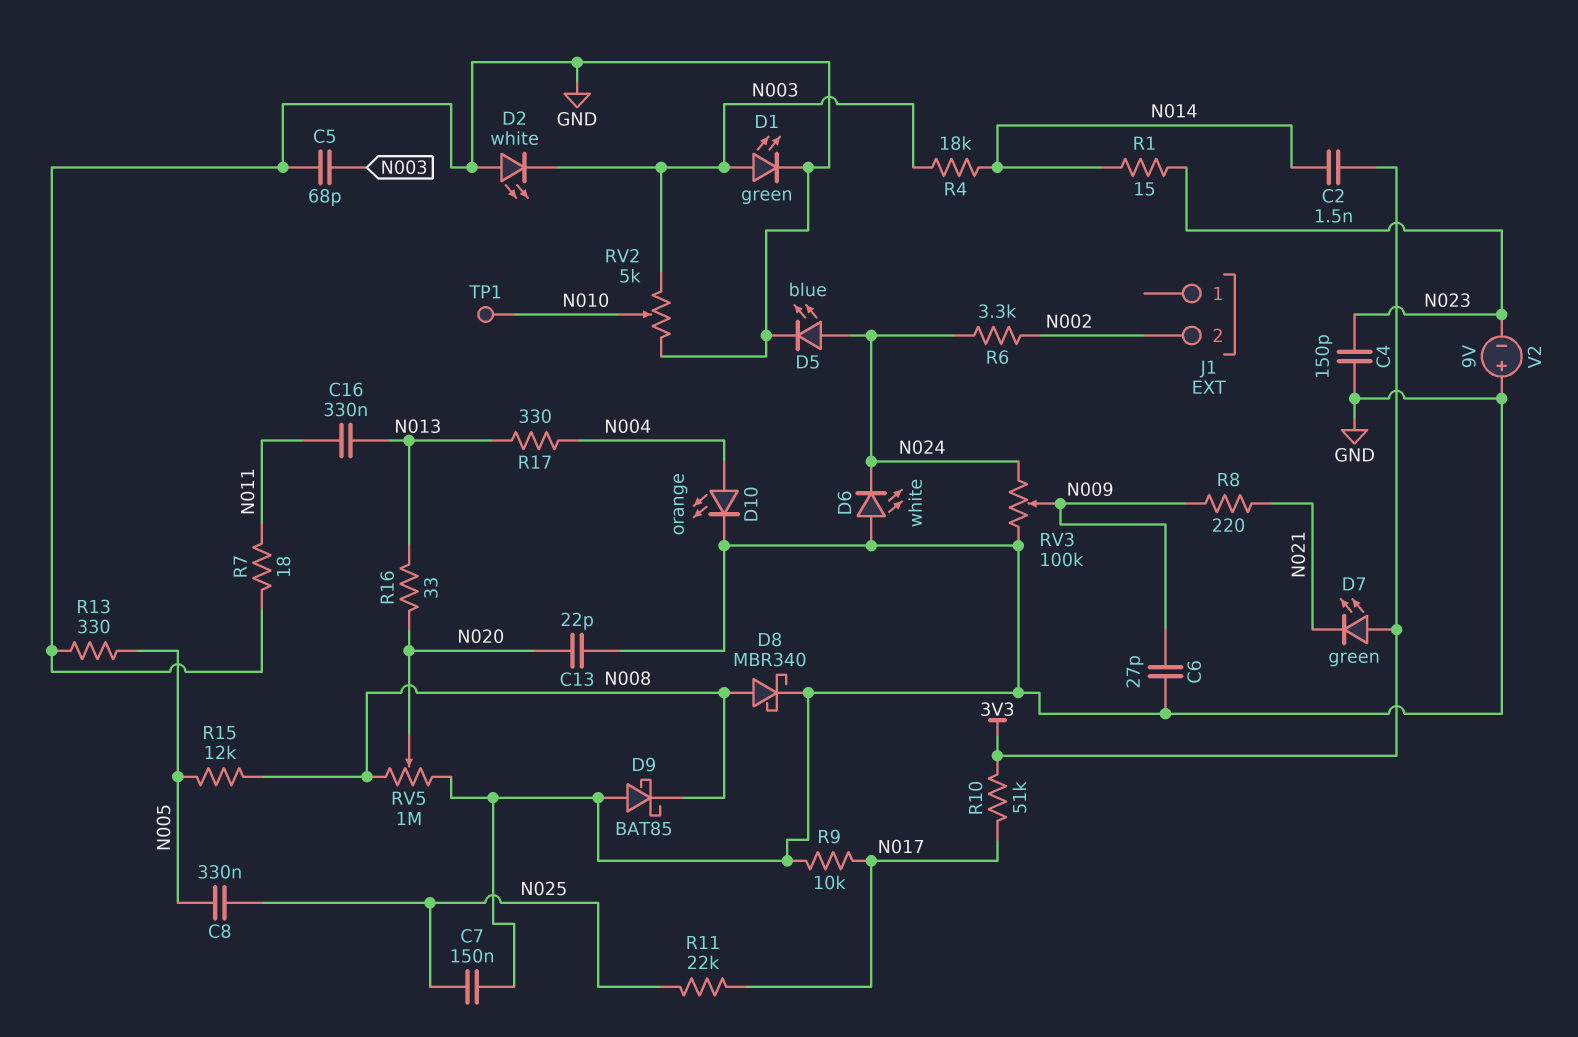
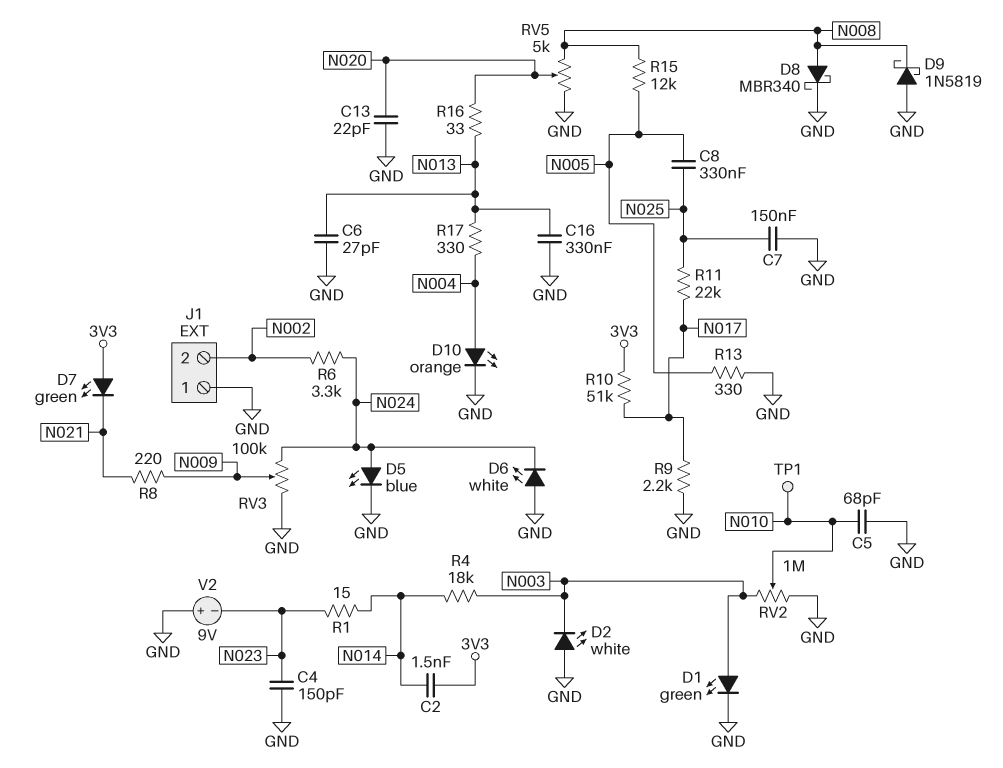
C5: 68pF (GND, N003) -> 68pF (GND, N010)
C6: 27pF (GND, N009) -> 27pF (GND, N013)
C16: 330nF (N011, N013) -> 330nF (GND, N013)
D9: schottky BAT85 (A GND, K N008) -> schottky 1N5819 (A GND, K N008)
J1 pin 1: none -> GND
R7: 18 (GND, N011) -> none
R9: 10k (GND, N017) -> 2.2k (GND, N017)
RV2: 5k (GND, N003, wiper N010) -> 1M (GND, N003, wiper N010)
RV5: 1M (GND, N008, wiper N020) -> 5k (GND, N008, wiper N020)

